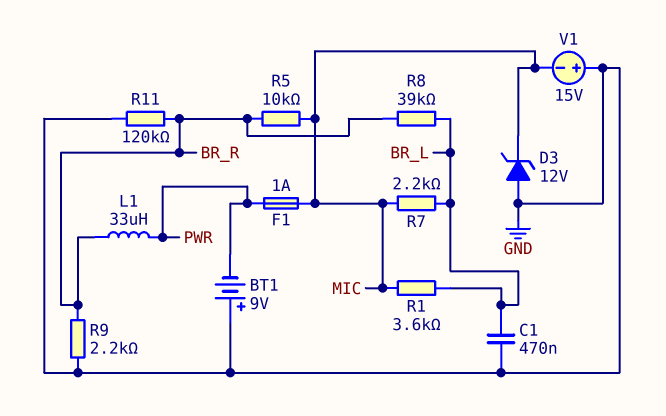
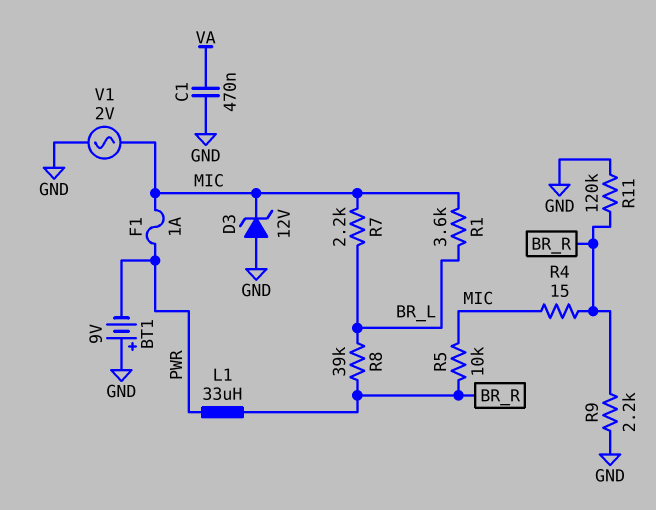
C1: 470nF (BR_L, GND) -> 470nF (GND, VA)
R4: none -> 15 (BR_R, MIC)
V1: 15V (plus GND, minus MIC) -> AC 2V (GND, MIC)

